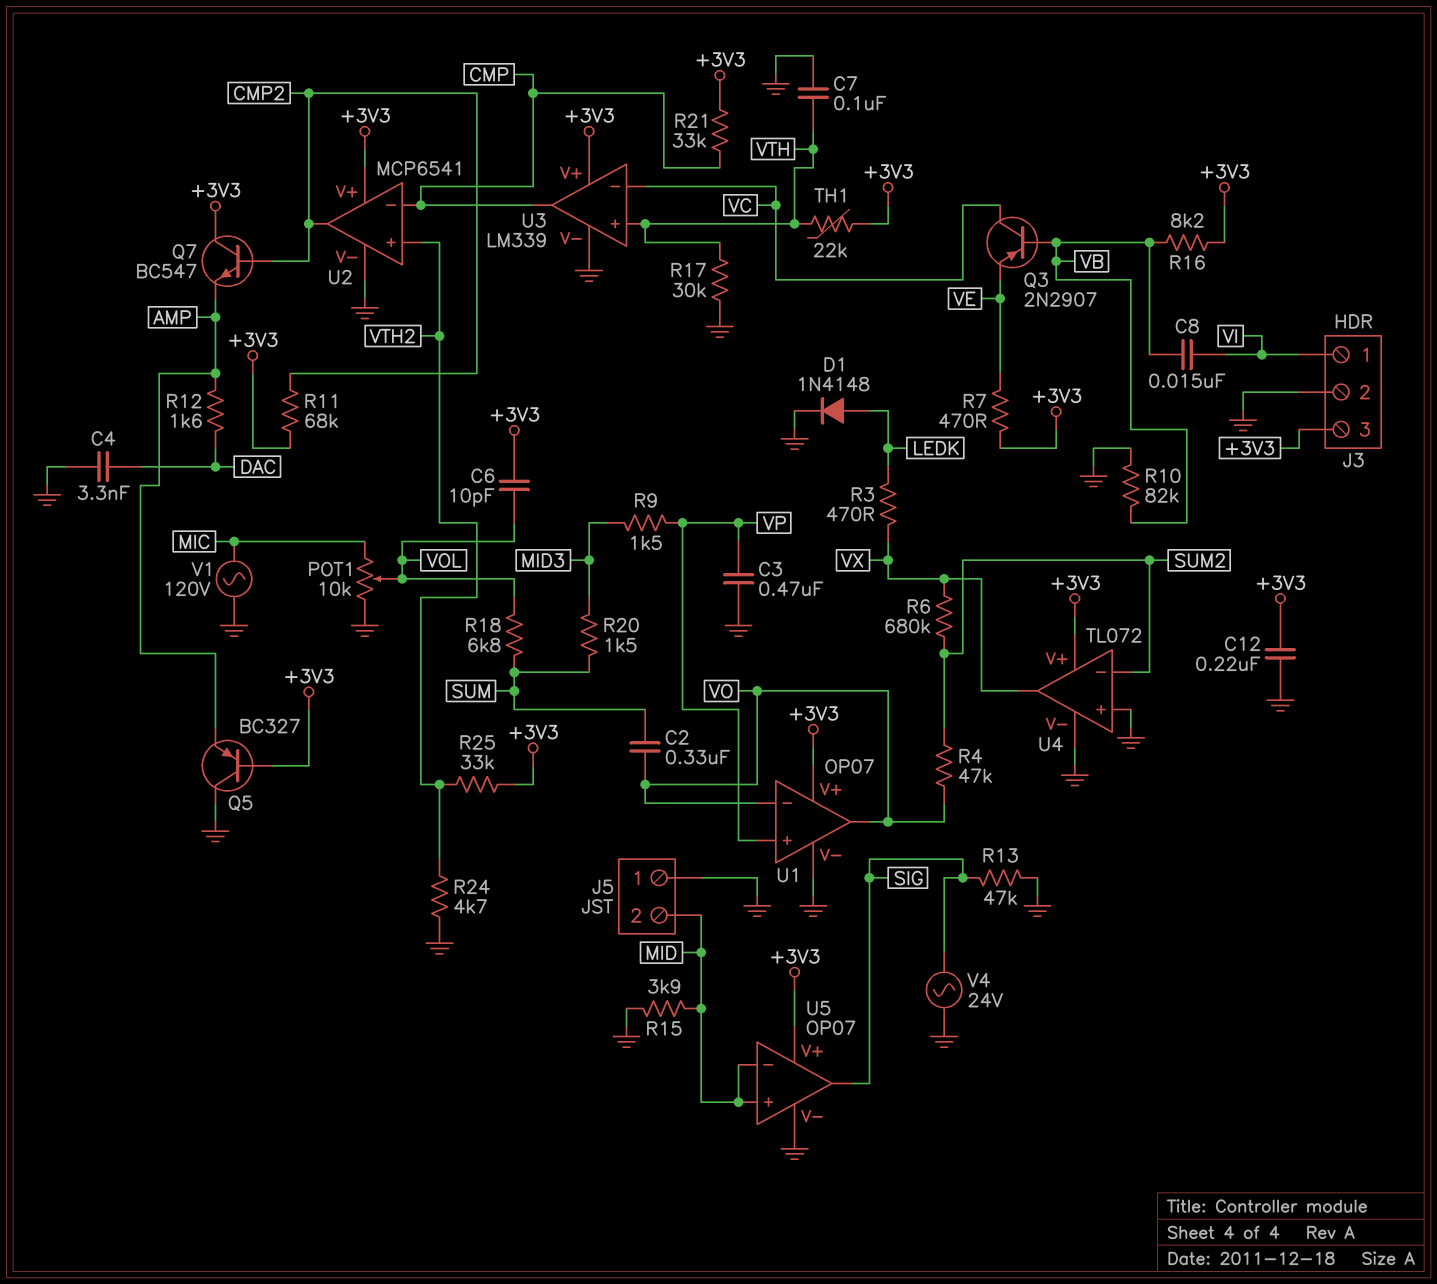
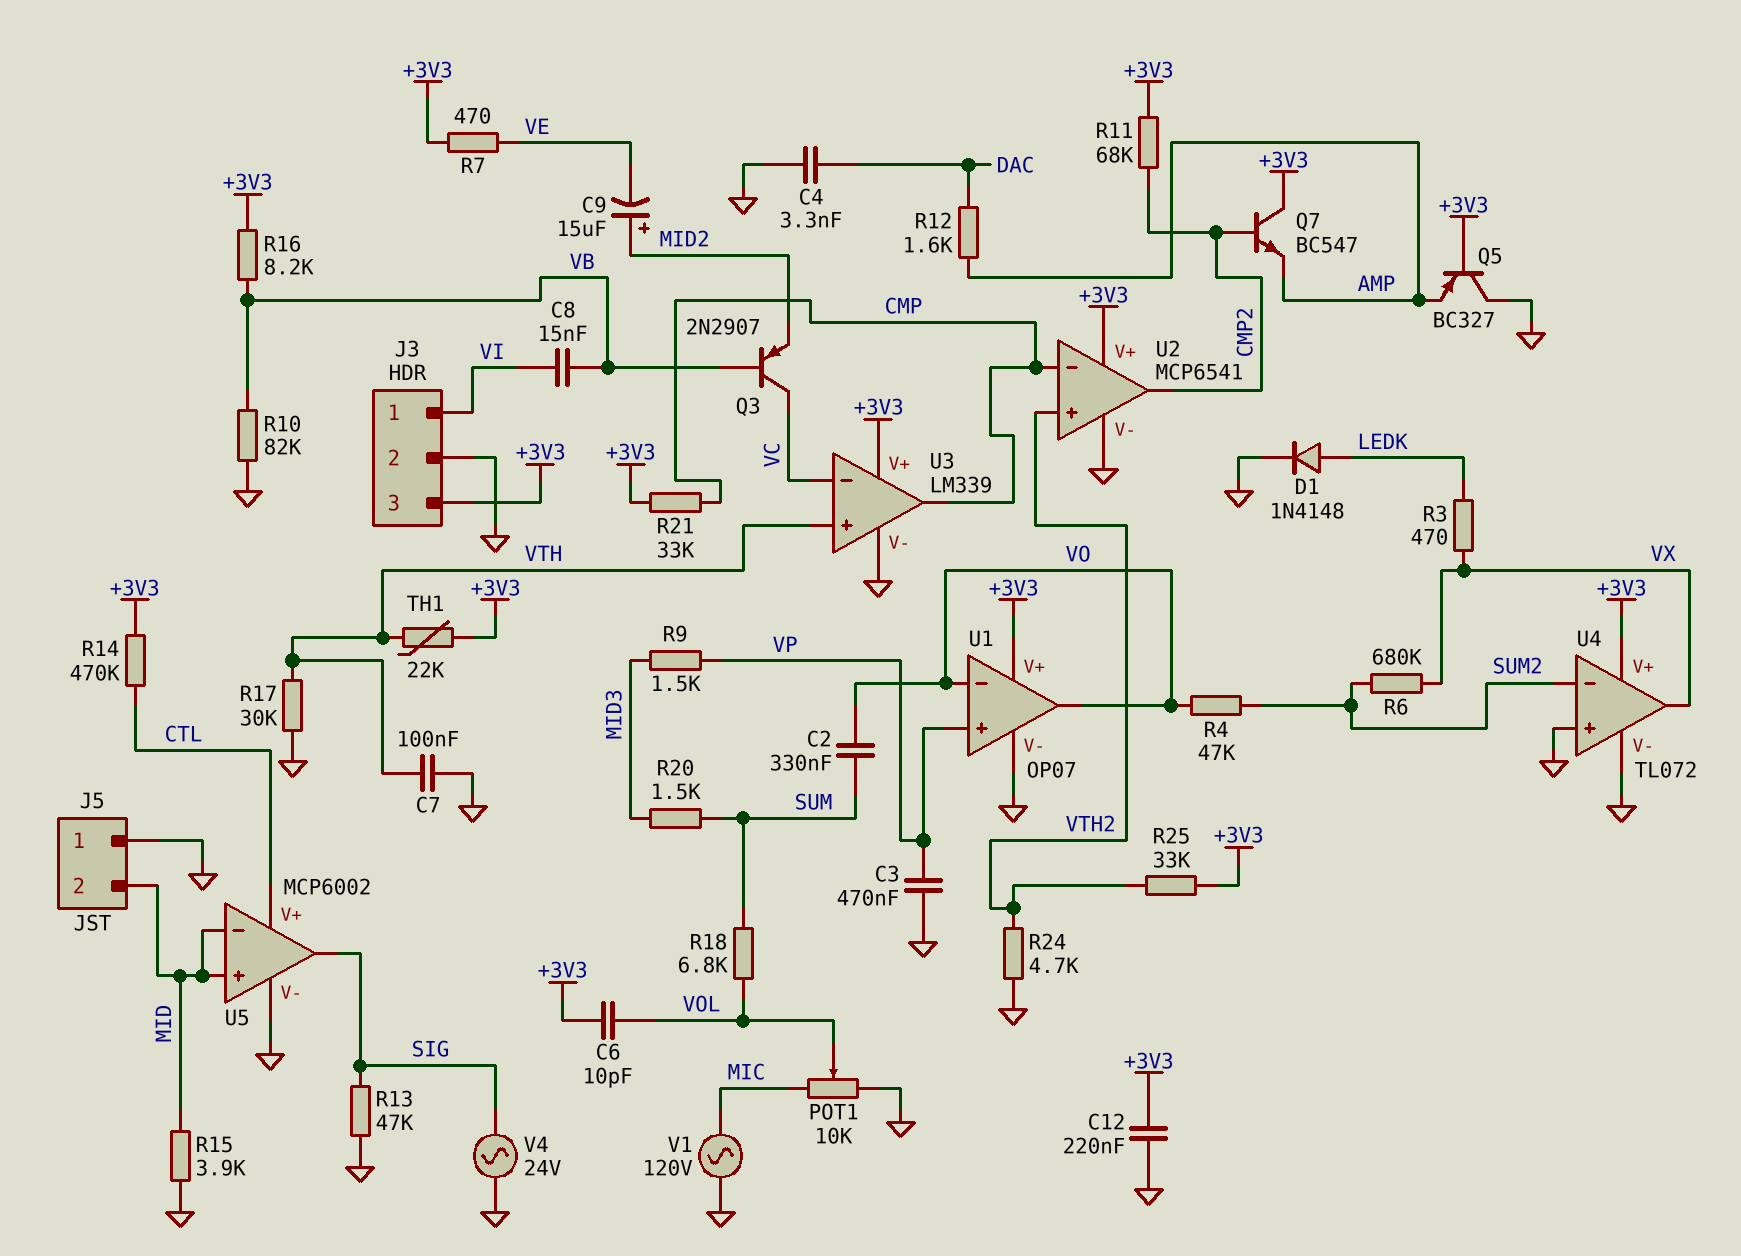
C9: none -> 15uF (plus MID2, minus VE)
Q3: PNP 2N2907 (B VB, C VC, E VE) -> PNP 2N2907 (B VB, C VC, E MID2)
R14: none -> 470k (+3V3, CTL)
U5: OP07 -> MCP6002
U5 pin V+: +3V3 -> CTL

